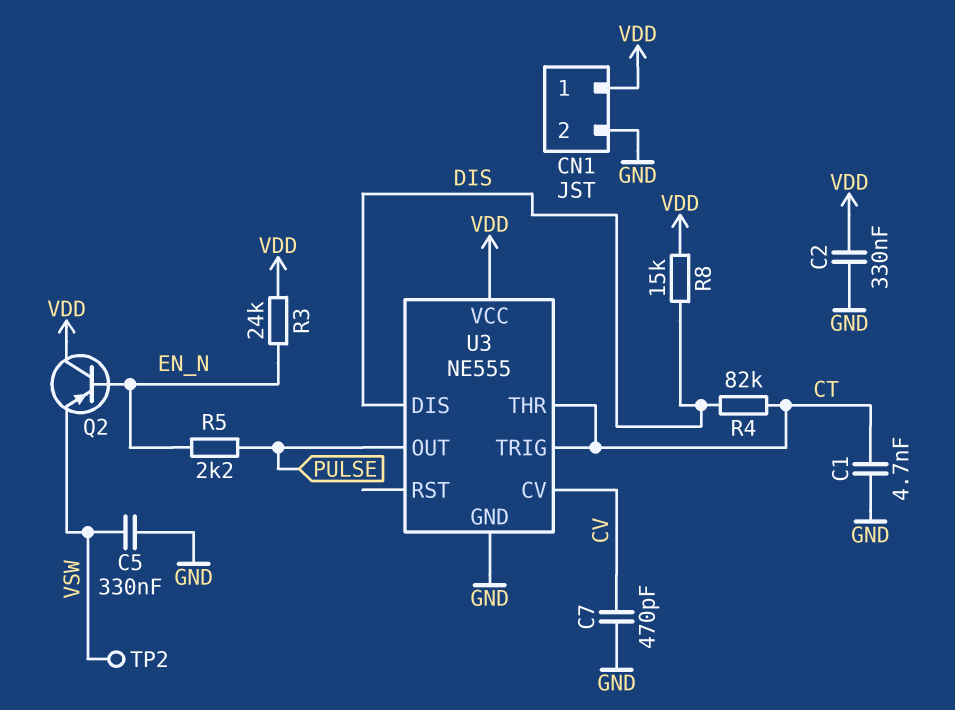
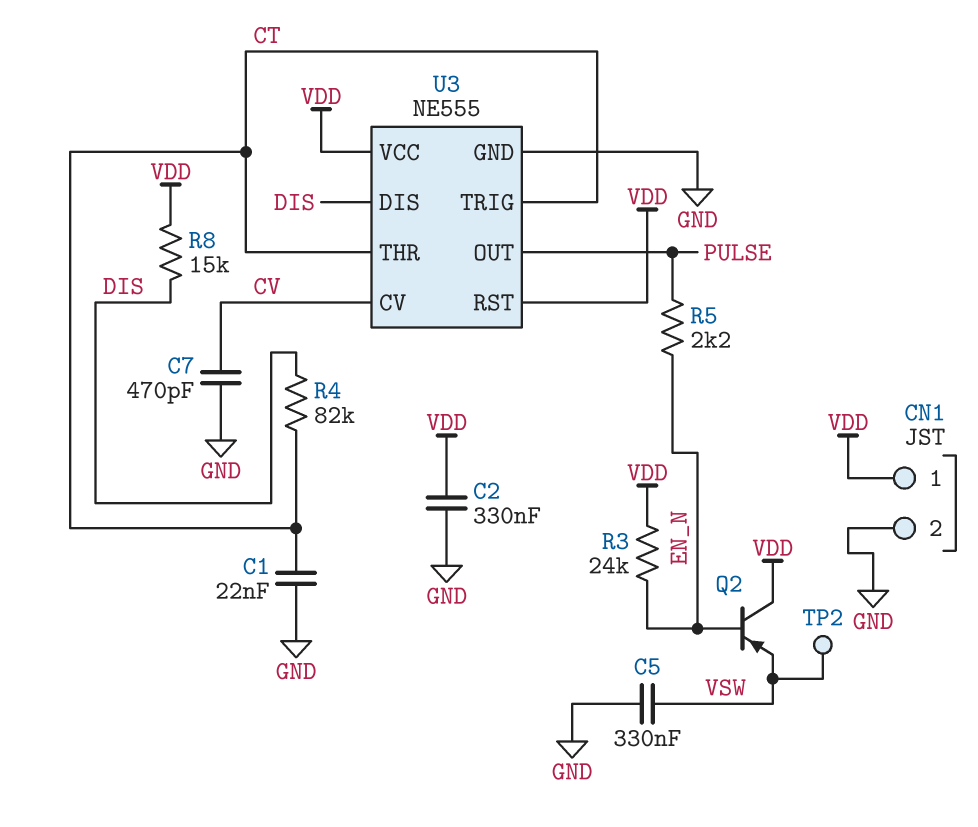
C1: 4.7nF (CT, GND) -> 22nF (CT, GND)
U3 pin RST: none -> VDD

